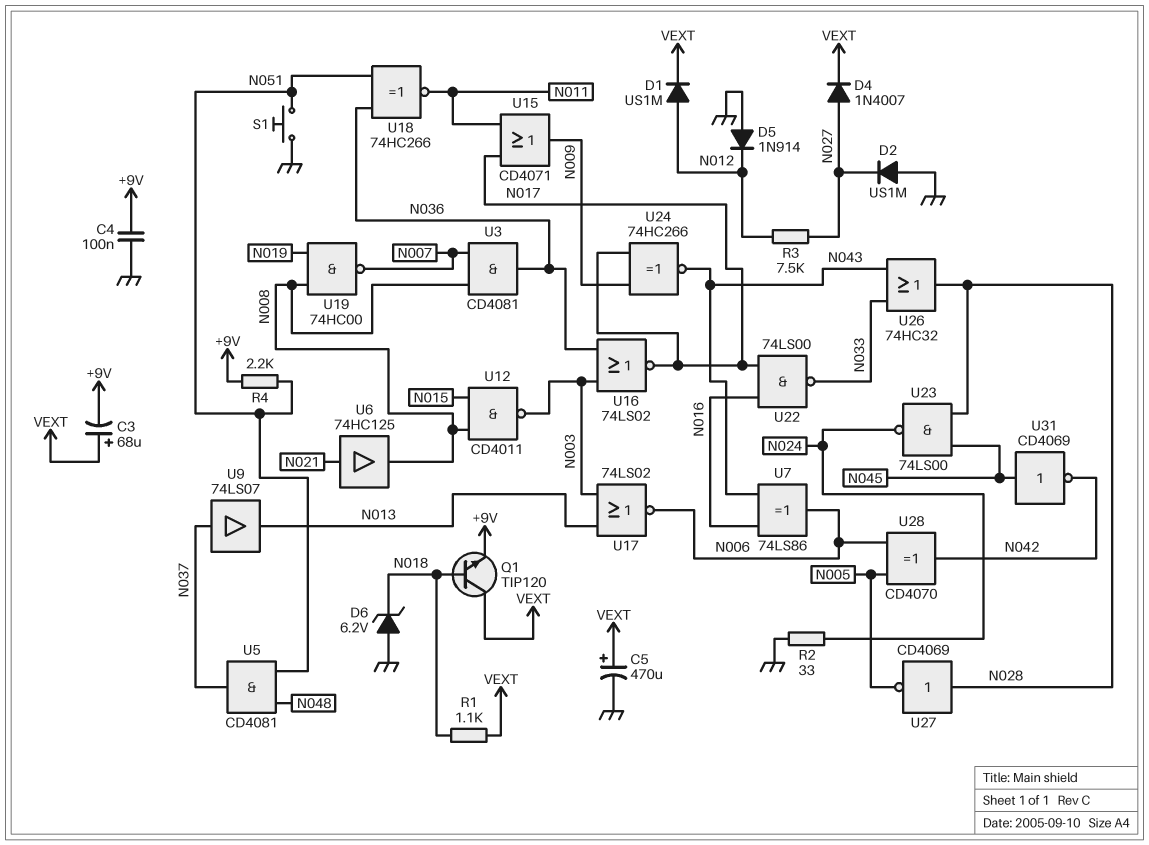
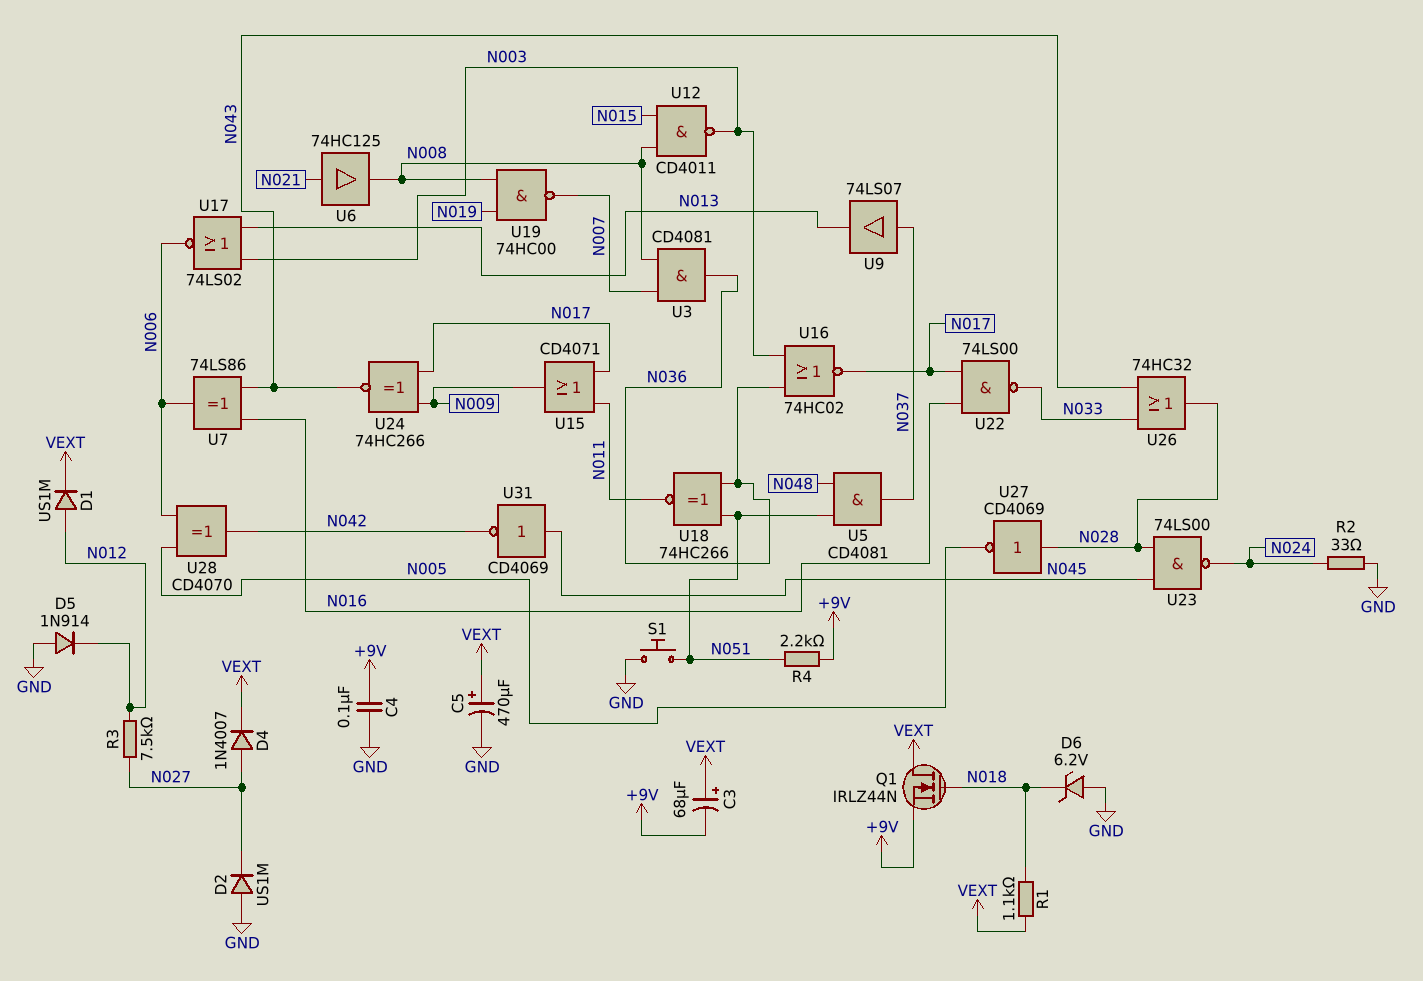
Q1: NPN TIP120 (B N018, C VEXT, E +9V) -> NMOS IRLZ44N (G N018, D VEXT, S +9V)
U16: NOR 74LS02 (in N003, in N036, out N017) -> NOR 74HC02 (in N003, in N036, out N017)

